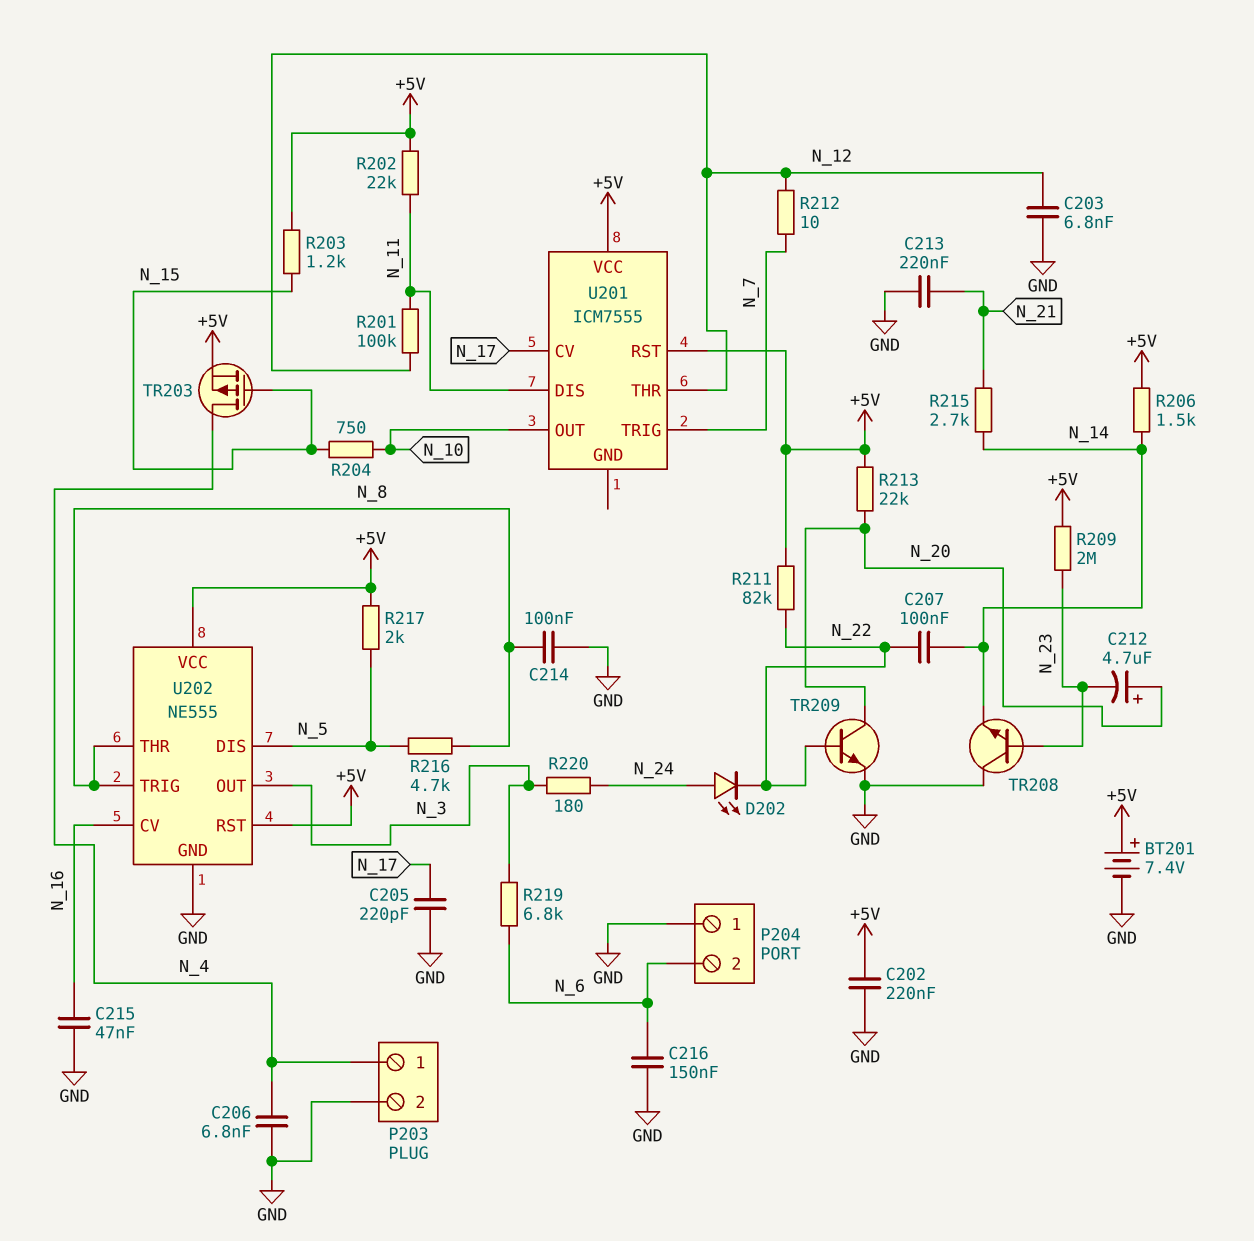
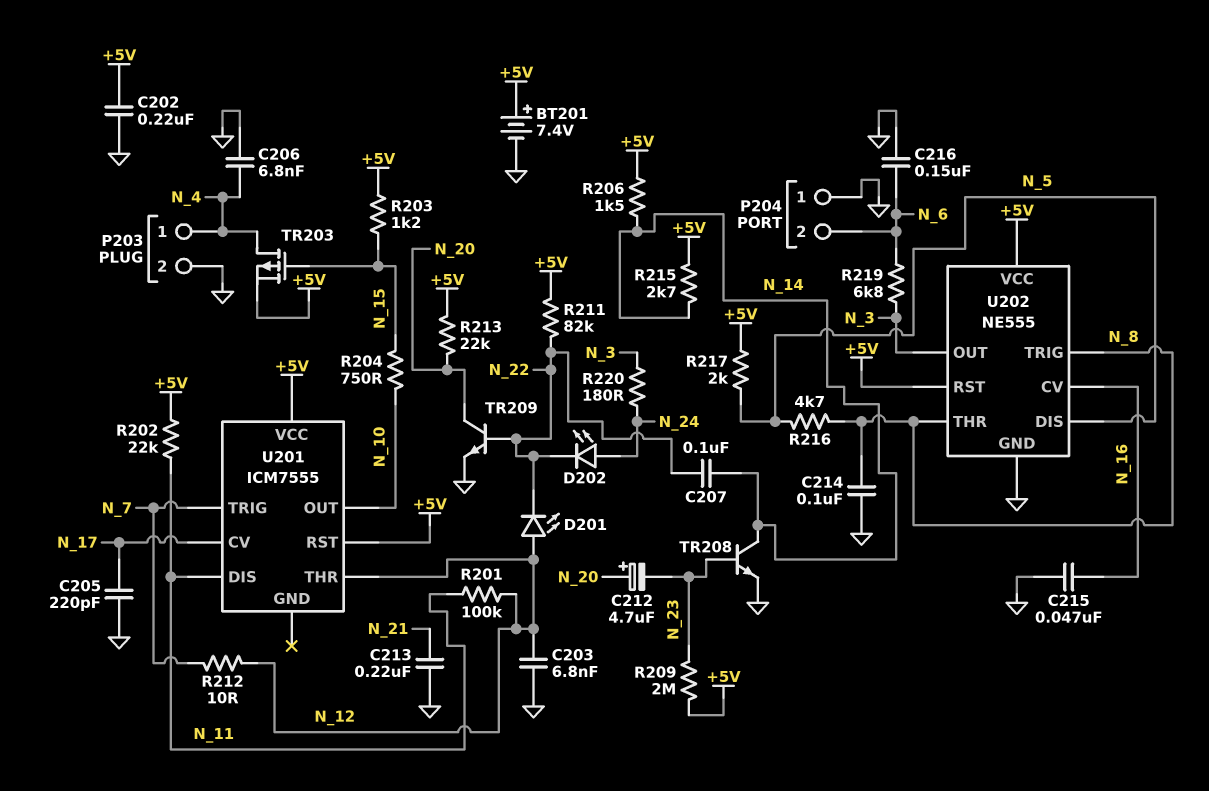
D201: none -> LED (A N_12, K N_22)
R215: 2.7k (N_14, N_21) -> 2.7k (+5V, N_14)
TR208: NPN (B N_23, C GND, E N_14) -> NPN (B N_23, C N_14, E GND)

